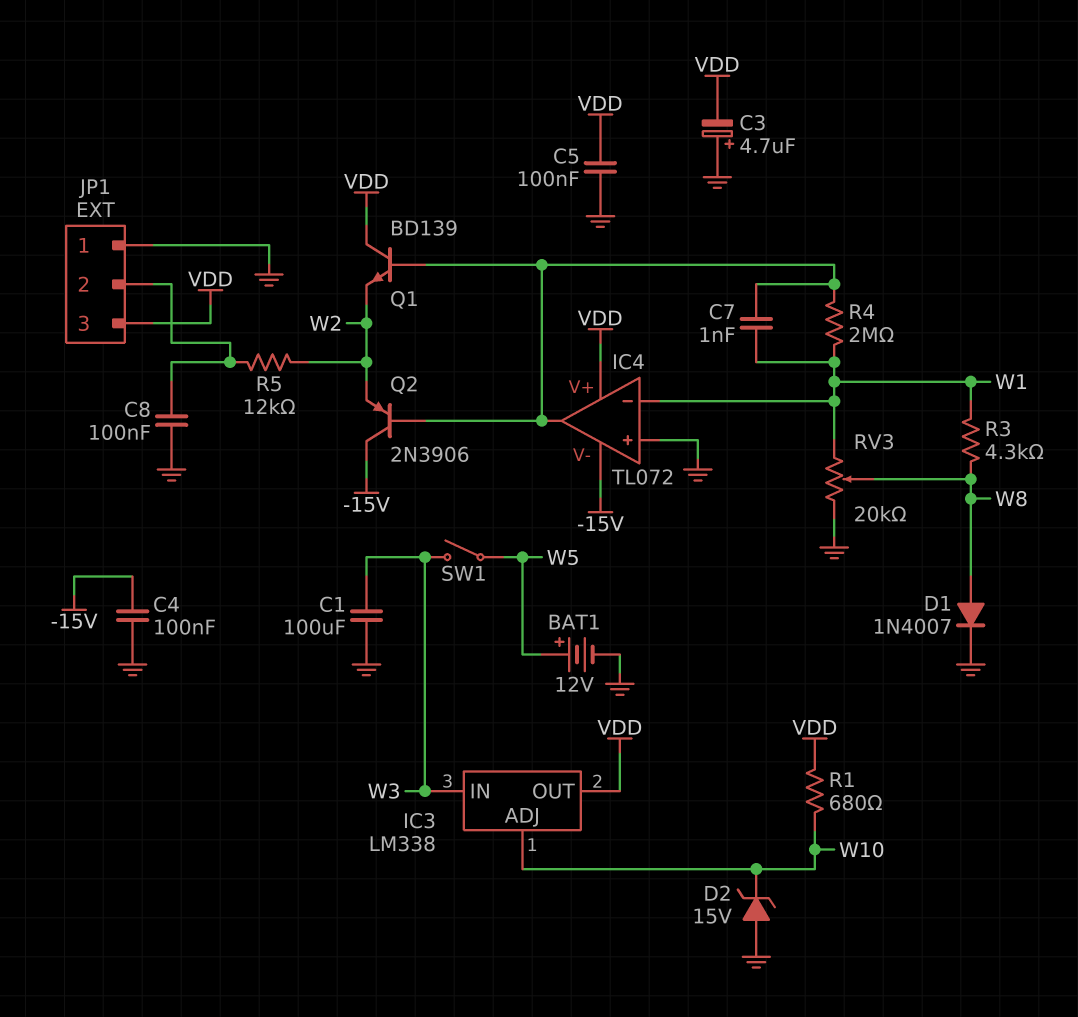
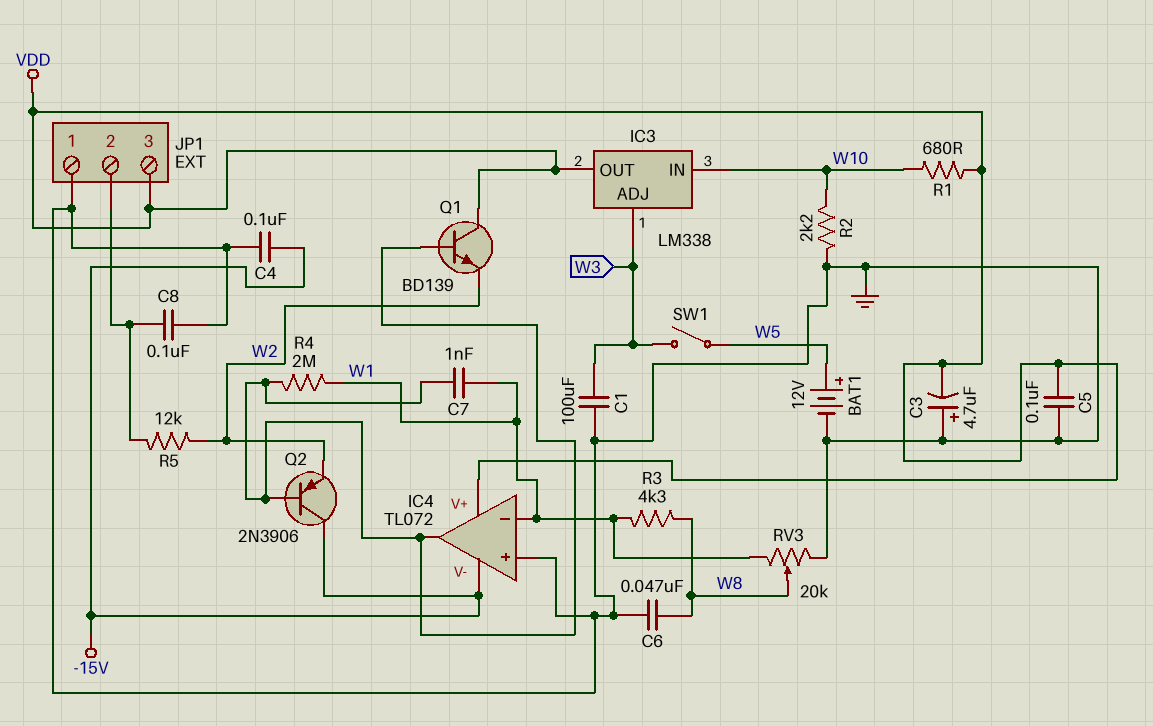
C6: none -> 47nF (GND, W8)
D1: diode 1N4007 (A W8, K GND) -> none
D2: zener 15V (A GND, K W10) -> none
IC3 pin ADJ: W10 -> W3
IC3 pin IN: W3 -> W10
R2: none -> 2.2k (GND, W10)

